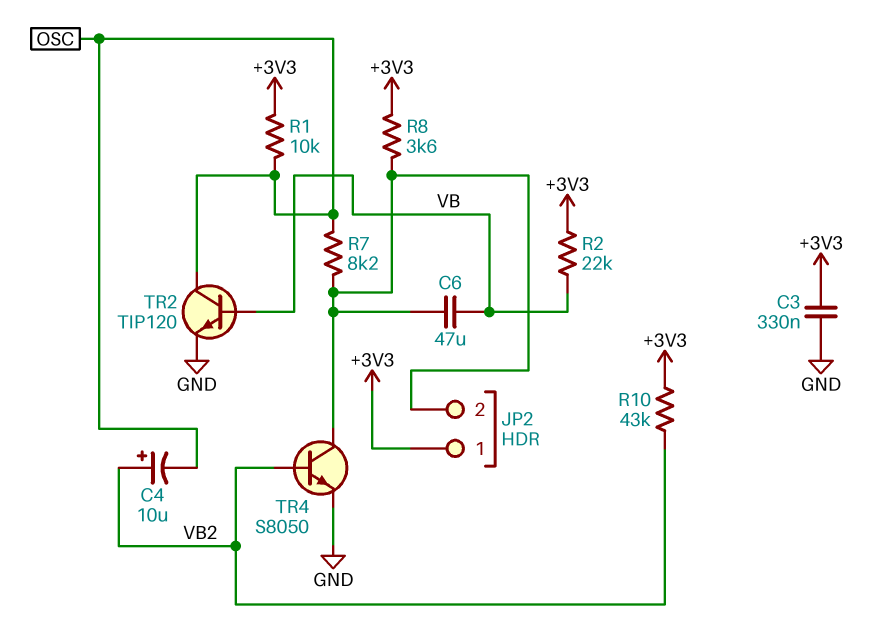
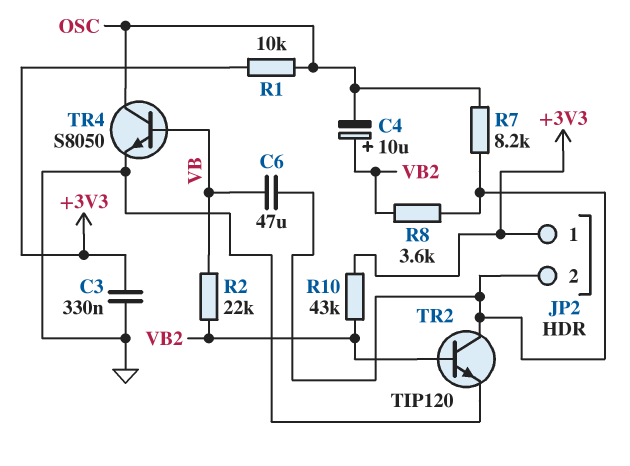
R2: 22k (+3V3, VB) -> 22k (VB, VB2)
R8: 3.6k (+3V3, JP2/2) -> 3.6k (JP2/2, VB2)
TR2: NPN TIP120 (B VB, C OSC, E GND) -> NPN TIP120 (B VB2, C JP2/2, E GND)
TR4: NPN S8050 (B VB2, C JP2/2, E GND) -> NPN S8050 (B VB, C OSC, E GND)

